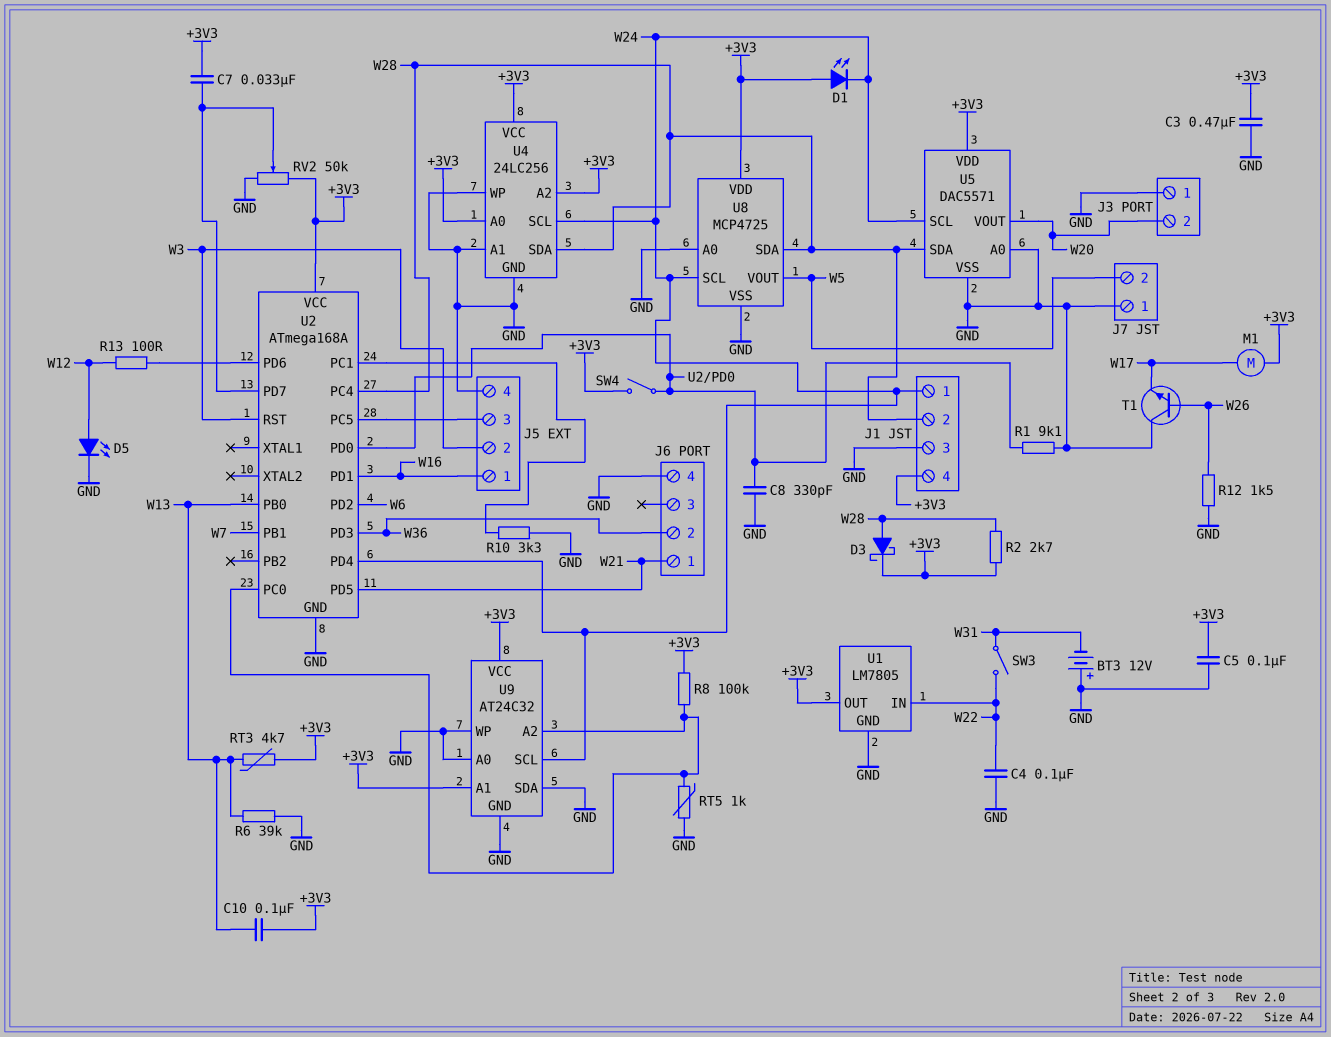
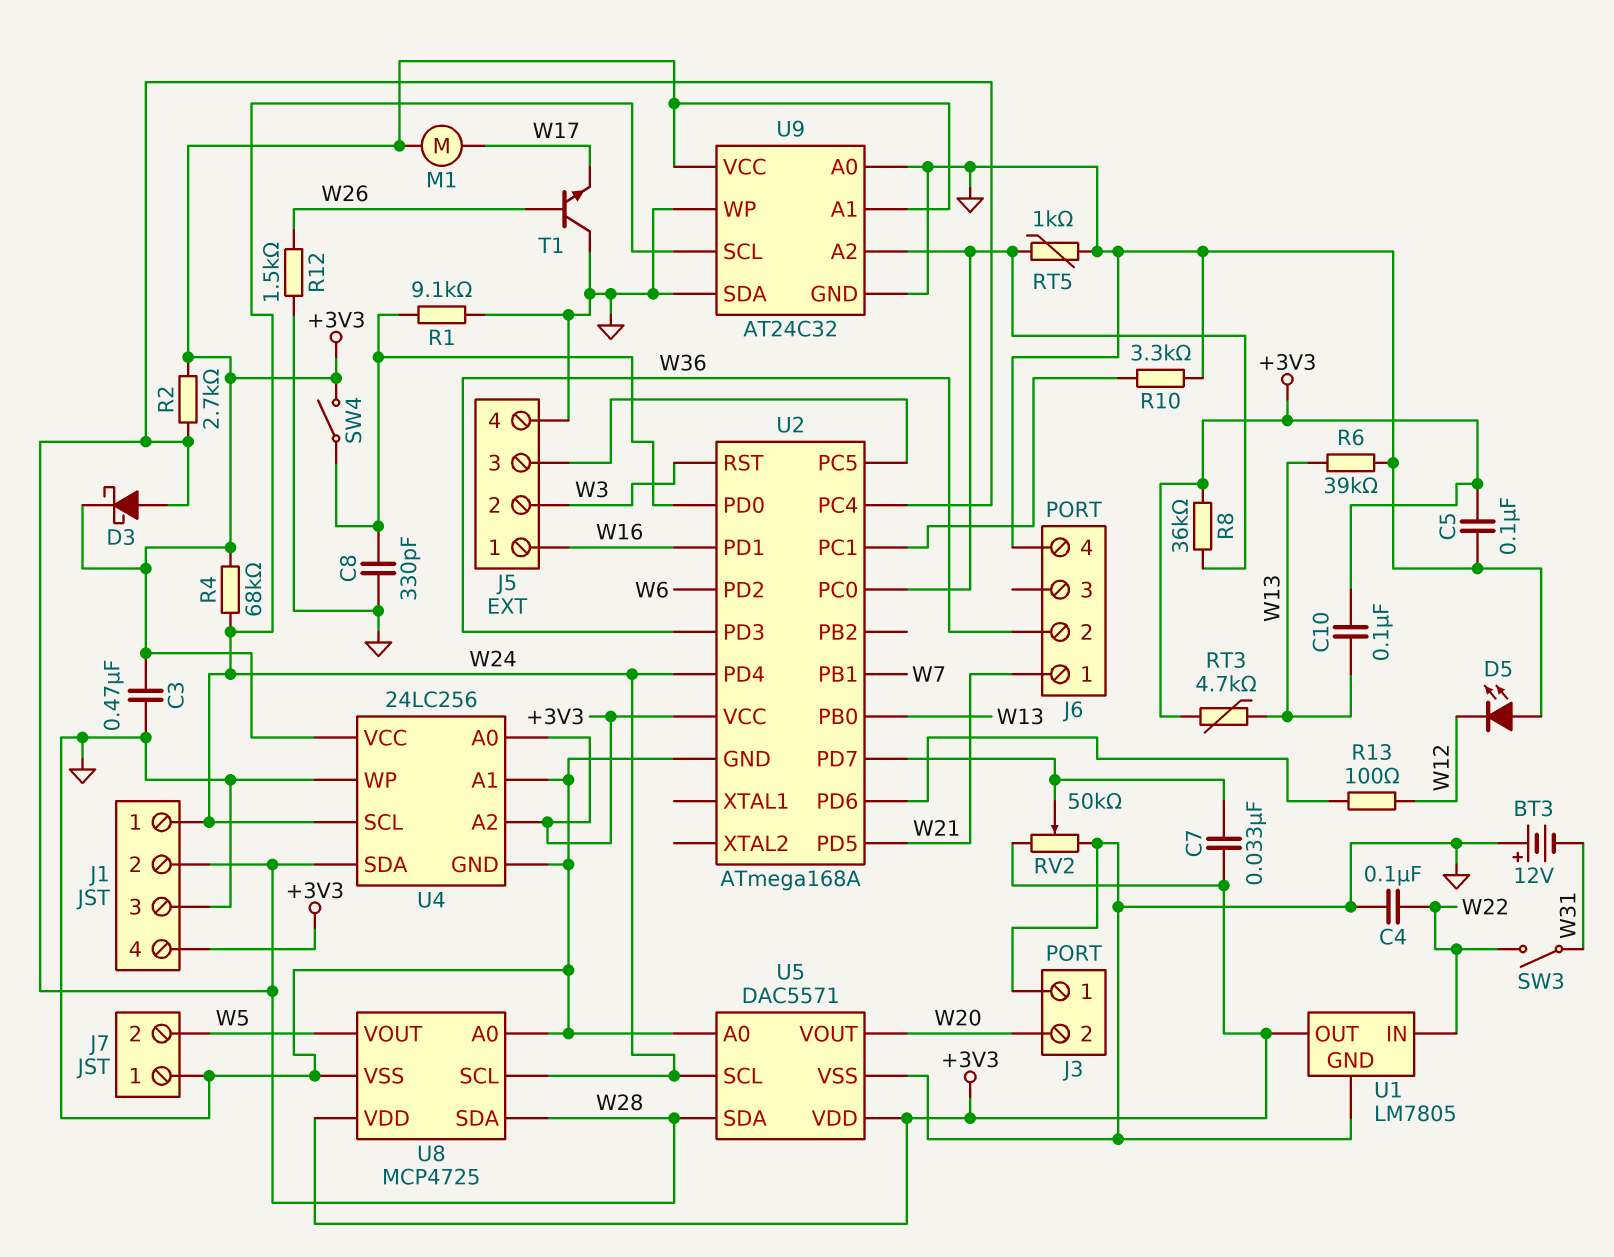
D1: LED (A +3V3, K W24) -> none
D5: LED (A W12, K GND) -> LED (A GND, K W12)
R4: none -> 68k (+3V3, W24)
R8: 100k (+3V3, U2/PC0) -> 36k (+3V3, U2/PC0)

